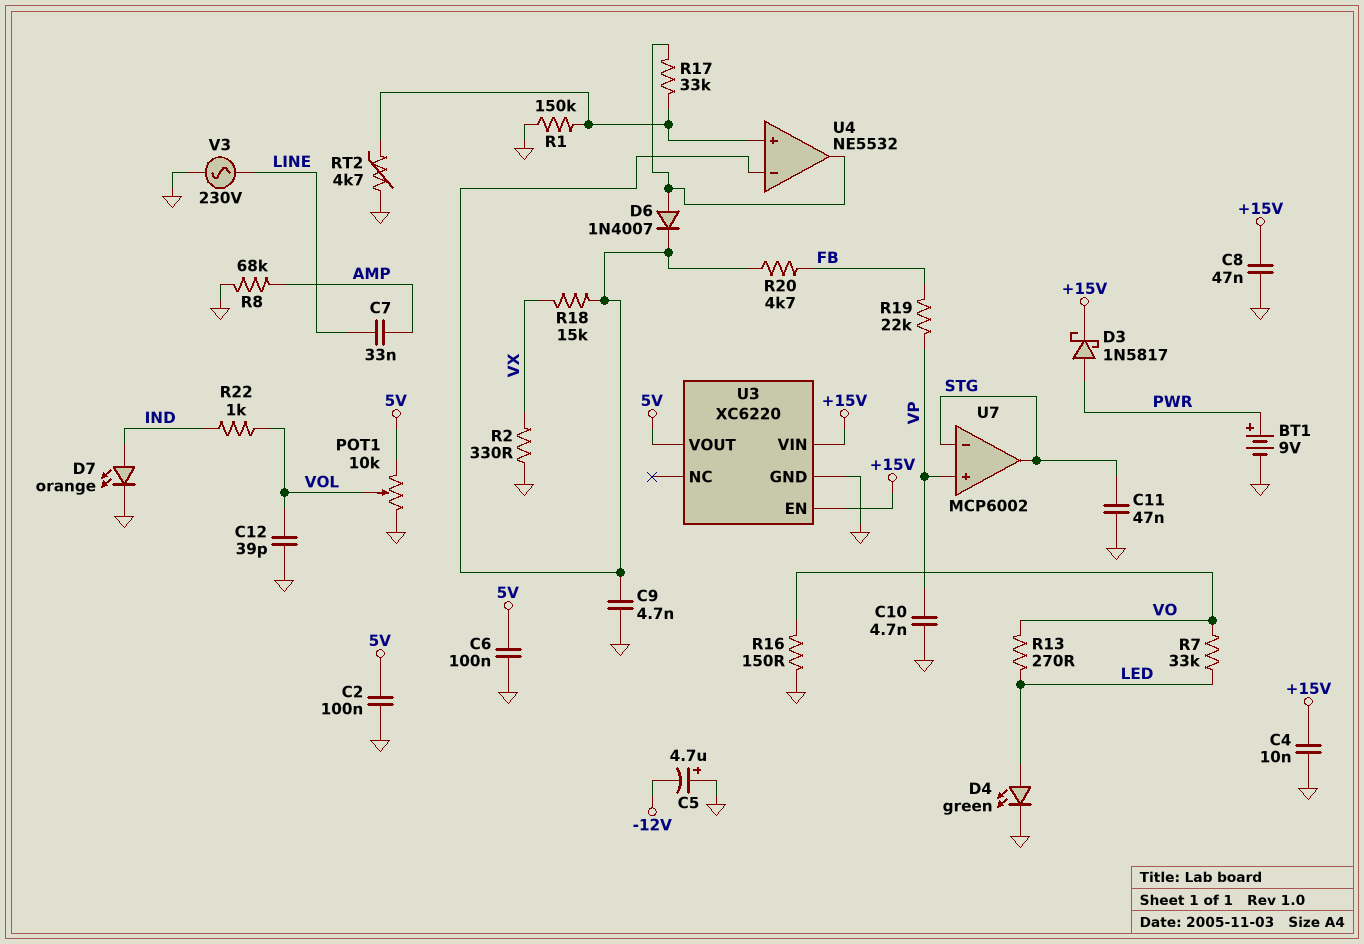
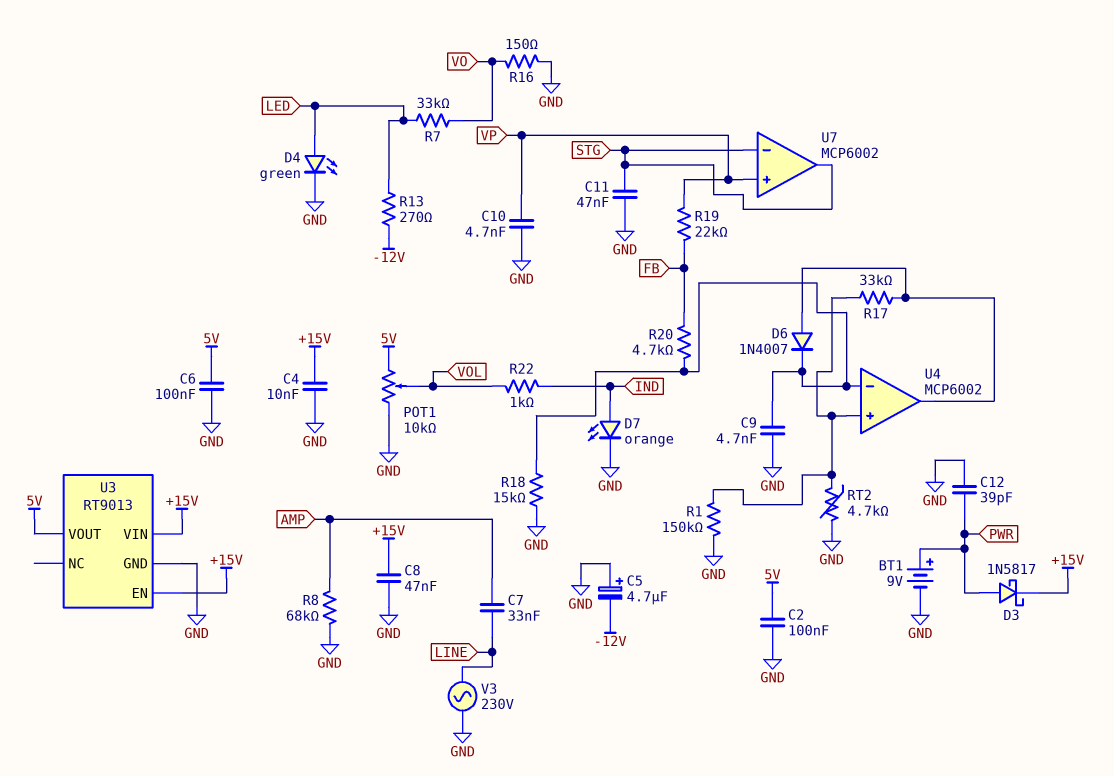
C12: 39pF (GND, VOL) -> 39pF (GND, PWR)
R2: 330 (GND, VX) -> none
R13: 270 (LED, VO) -> 270 (-12V, LED)
R18: 15k (U4/in-, VX) -> 15k (GND, U4/in-)
U3: XC6220 -> RT9013
U4: NE5532 -> MCP6002

